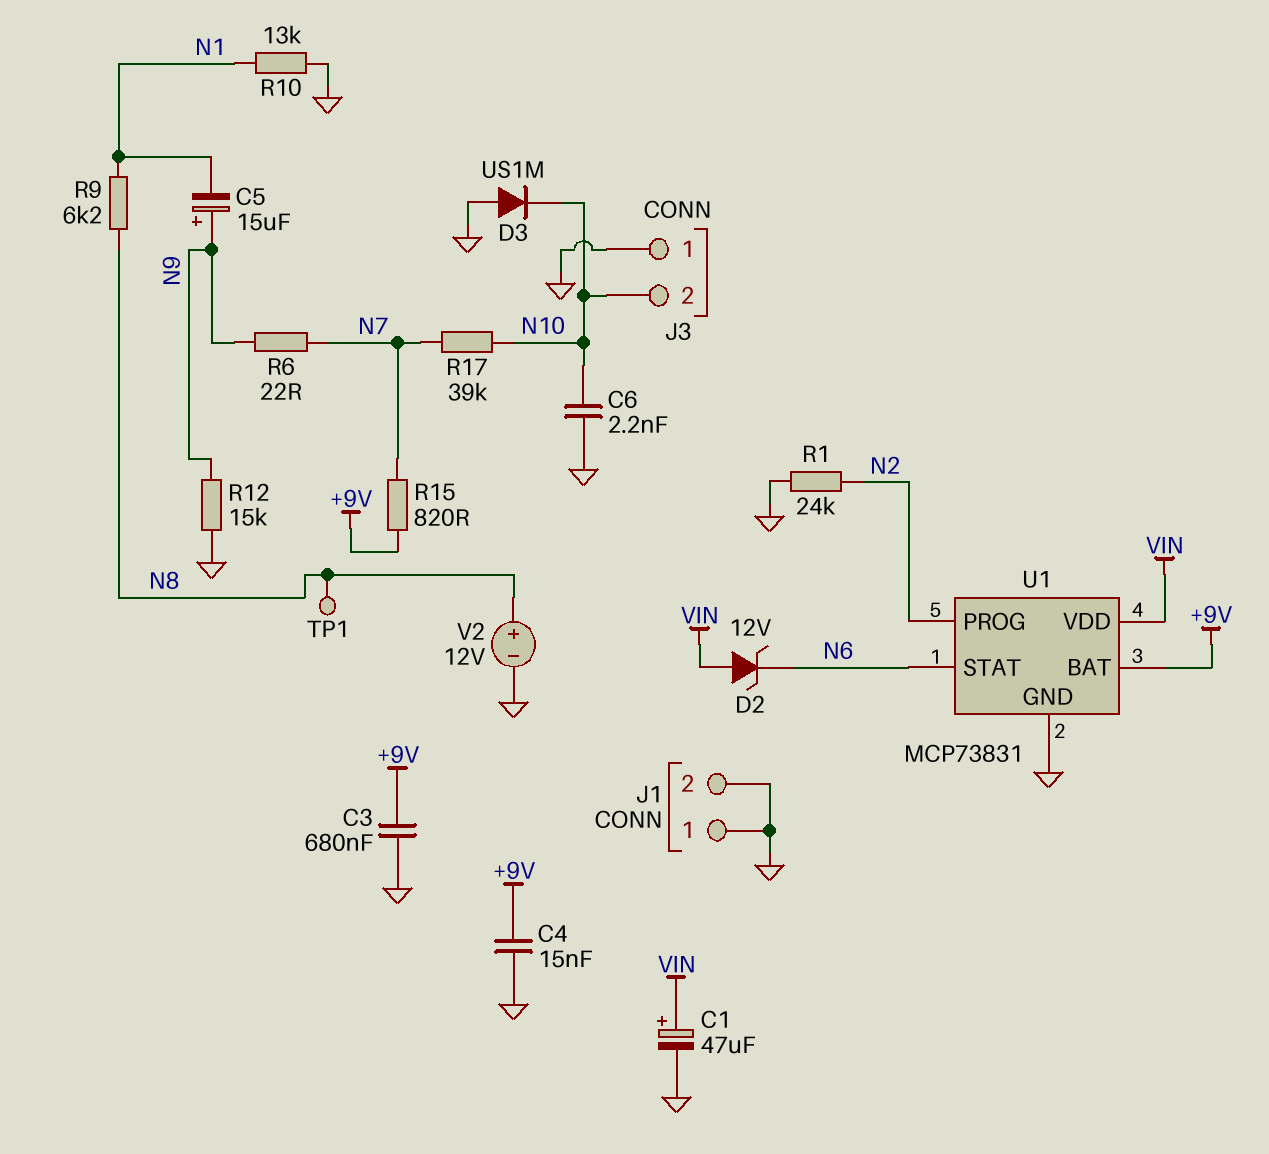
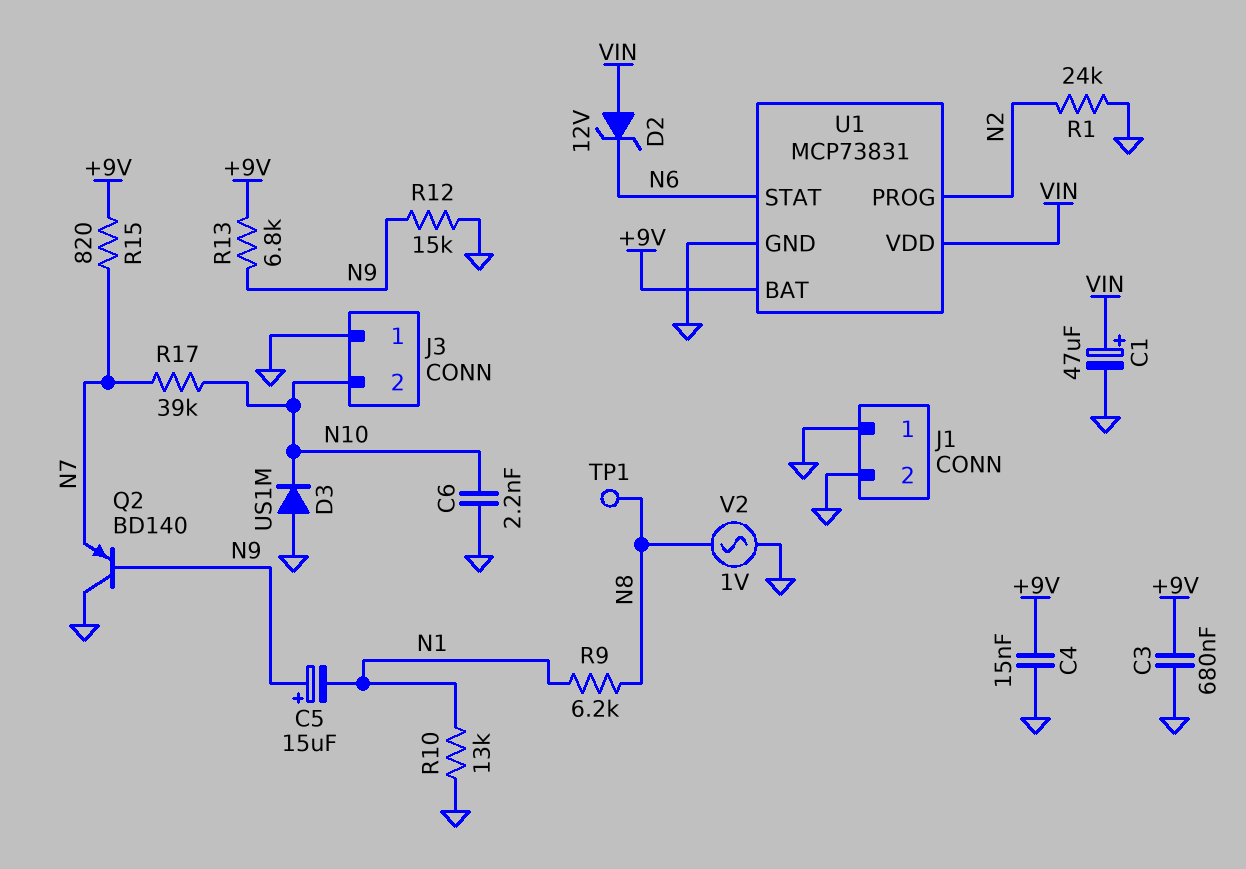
Q2: none -> PNP BD140 (B N9, C GND, E N7)
R6: 22 (N7, N9) -> none
R13: none -> 6.8k (+9V, N9)
V2: 12V (plus N8, minus GND) -> AC 1V (GND, N8)

